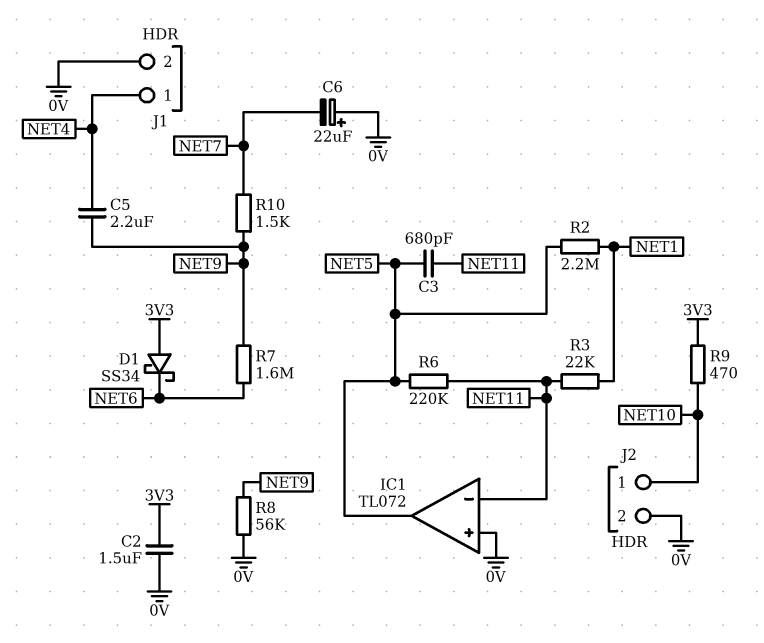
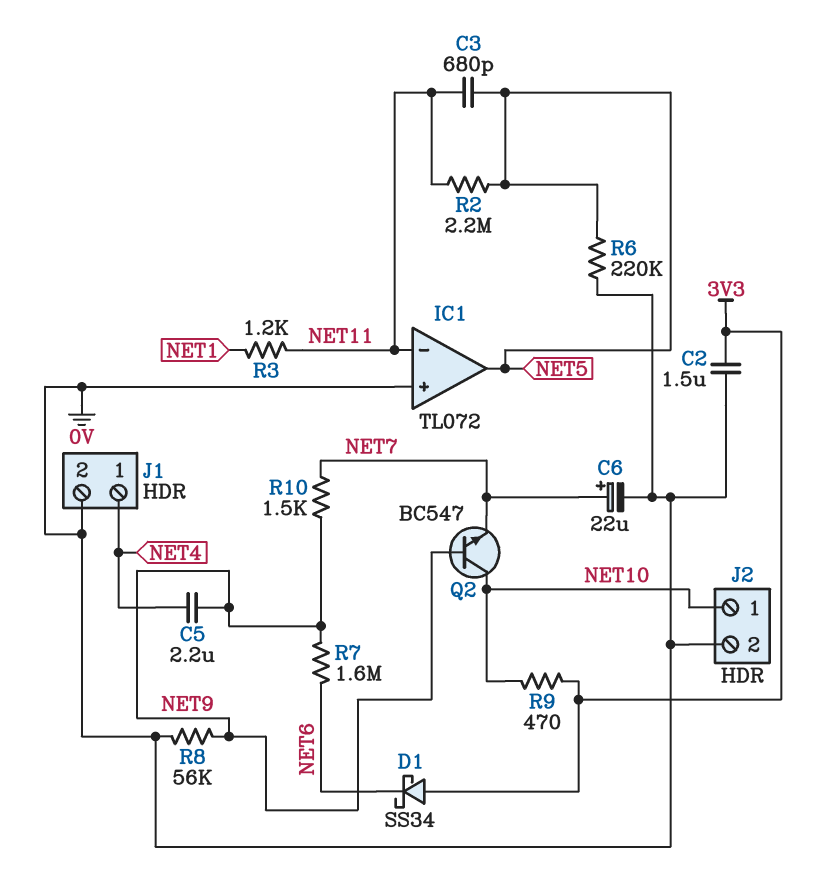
C6: 22uF (plus 0V, minus NET7) -> 22uF (plus NET7, minus 0V)
Q2: none -> NPN BC547 (B NET9, C NET10, E NET7)
R2: 2.2M (NET1, NET5) -> 2.2M (NET5, NET11)
R3: 22k (NET1, NET11) -> 1.2k (NET1, NET11)
R6: 220k (NET5, NET11) -> 220k (0V, NET5)

